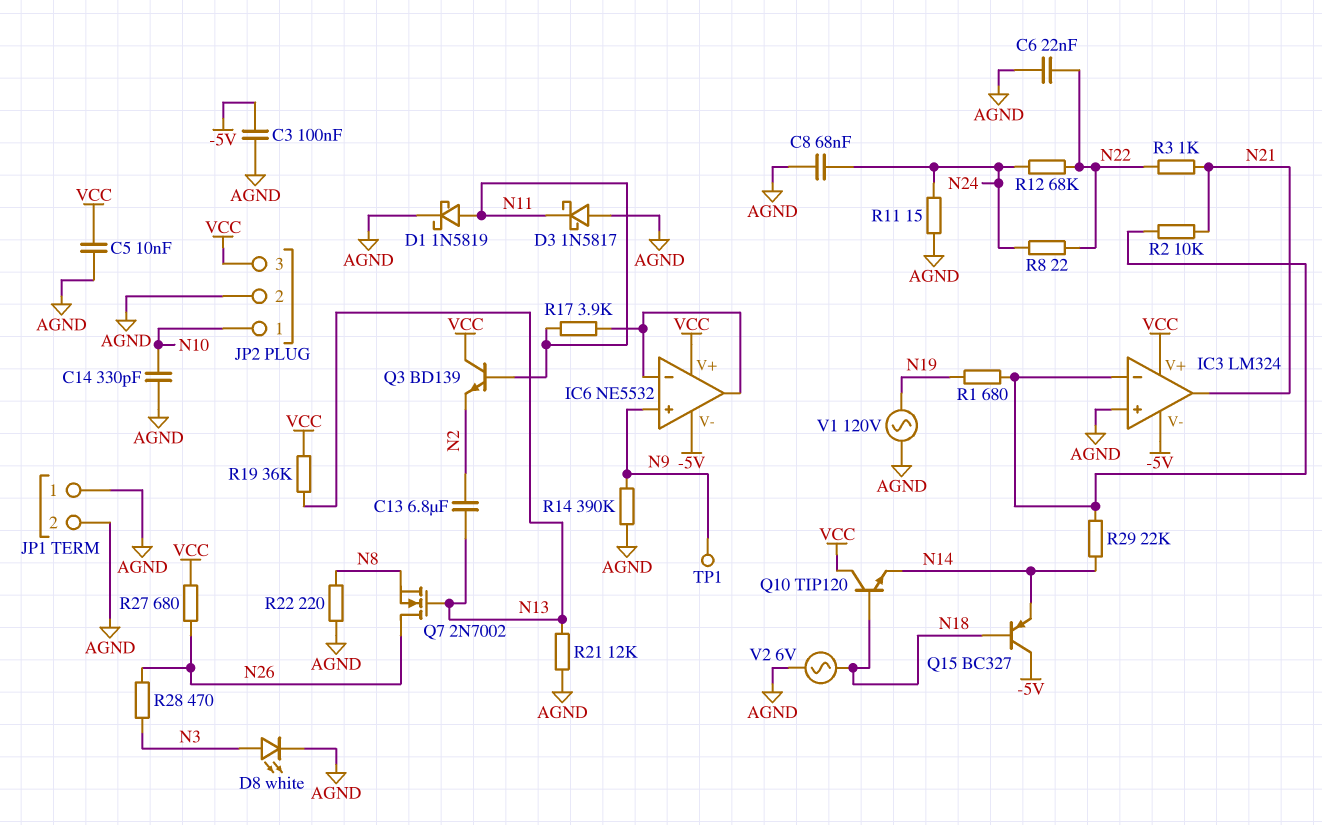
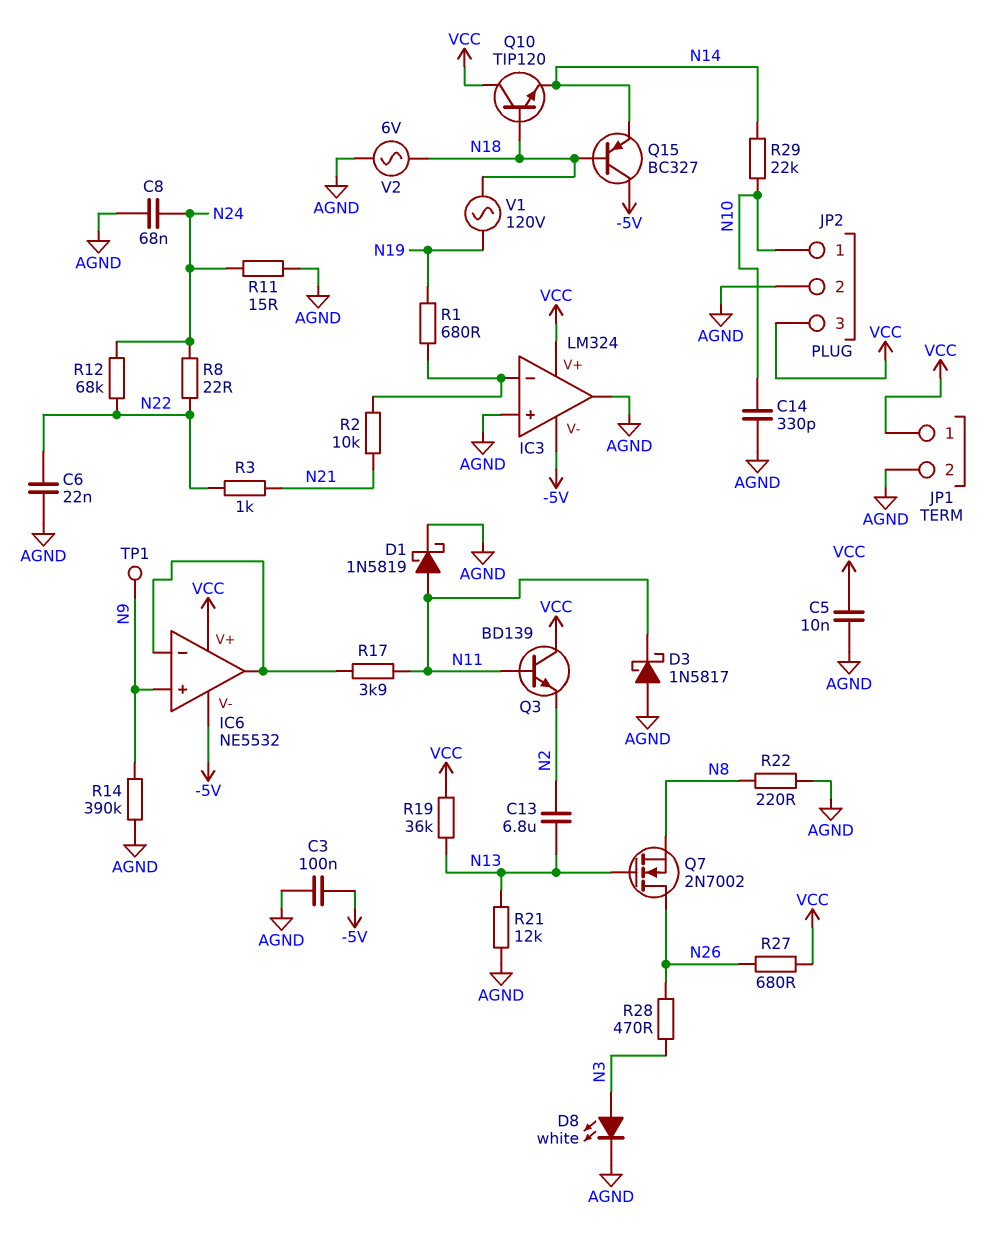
IC3 pin out: N21 -> AGND
JP1 pin 1: AGND -> VCC
R29: 22k (IC3/in-, N14) -> 22k (N10, N14)
V1: AC 120V (AGND, N19) -> AC 120V (N18, N19)

